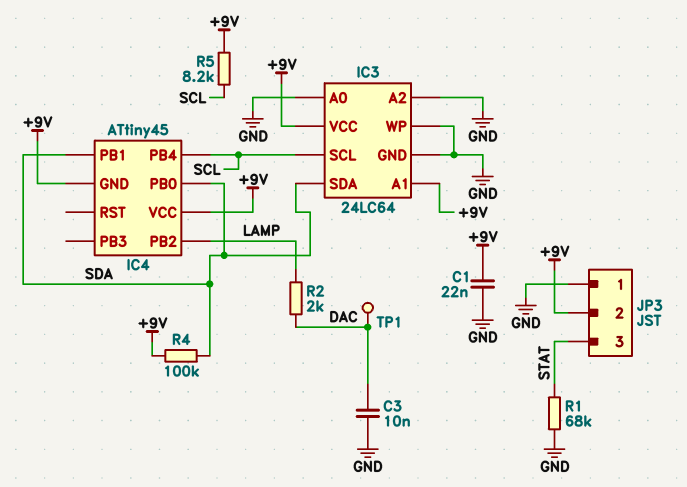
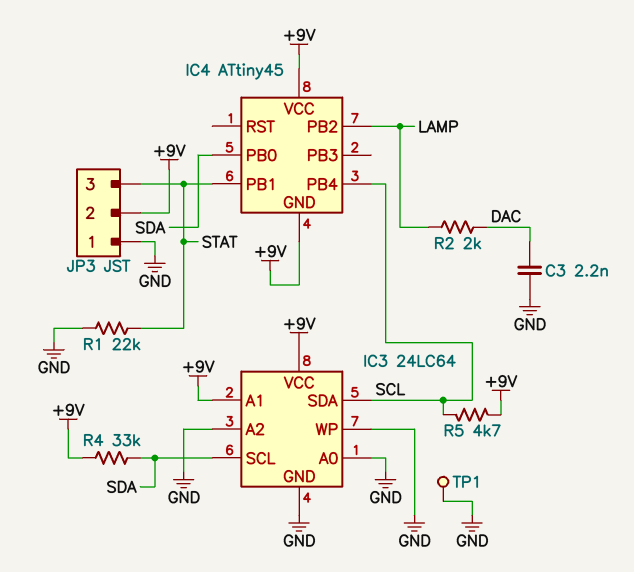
C1: 22nF (+9V, GND) -> none
C3: 10nF (DAC, GND) -> 2.2nF (DAC, GND)
IC3 pin SCL: SCL -> SDA
IC3 pin SDA: SDA -> SCL
IC4 pin PB1: SDA -> STAT
R1: 68k (GND, STAT) -> 22k (GND, STAT)
R4: 100k (+9V, SDA) -> 33k (+9V, SDA)
R5: 8.2k (+9V, SCL) -> 4.7k (+9V, SCL)
TP1: test point (DAC) -> test point (GND)

